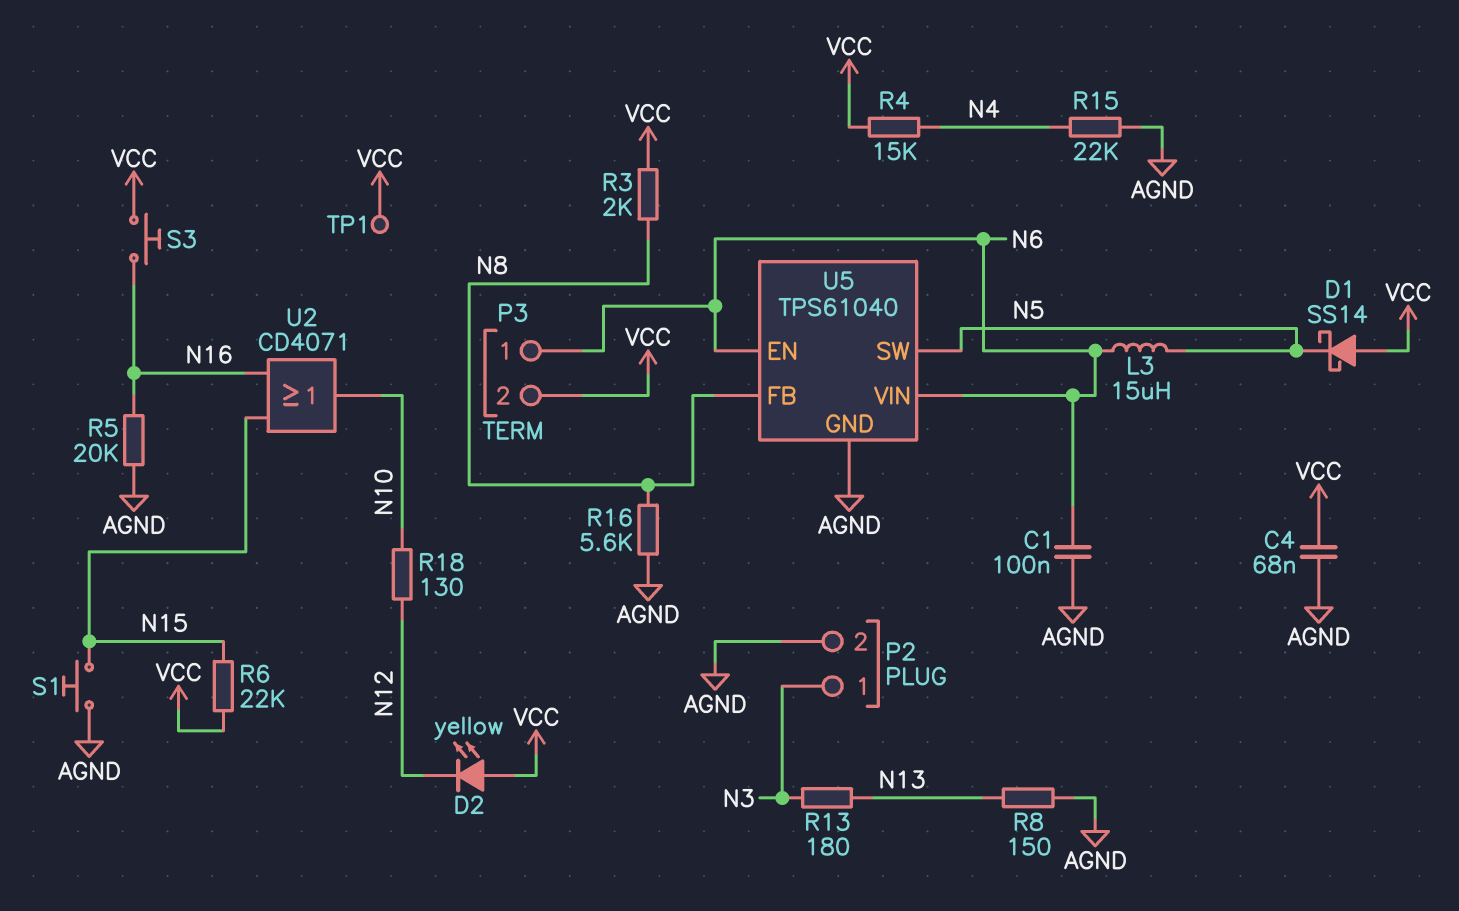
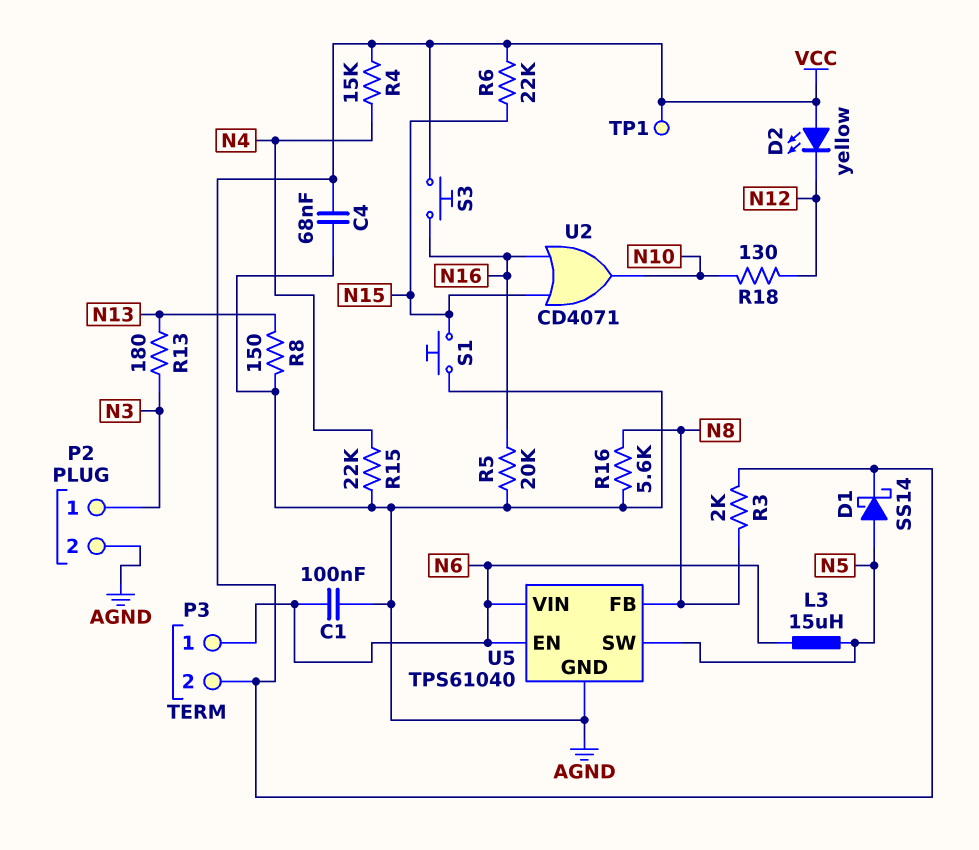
D1: schottky SS14 (A VCC, K N5) -> schottky SS14 (A N5, K VCC)

